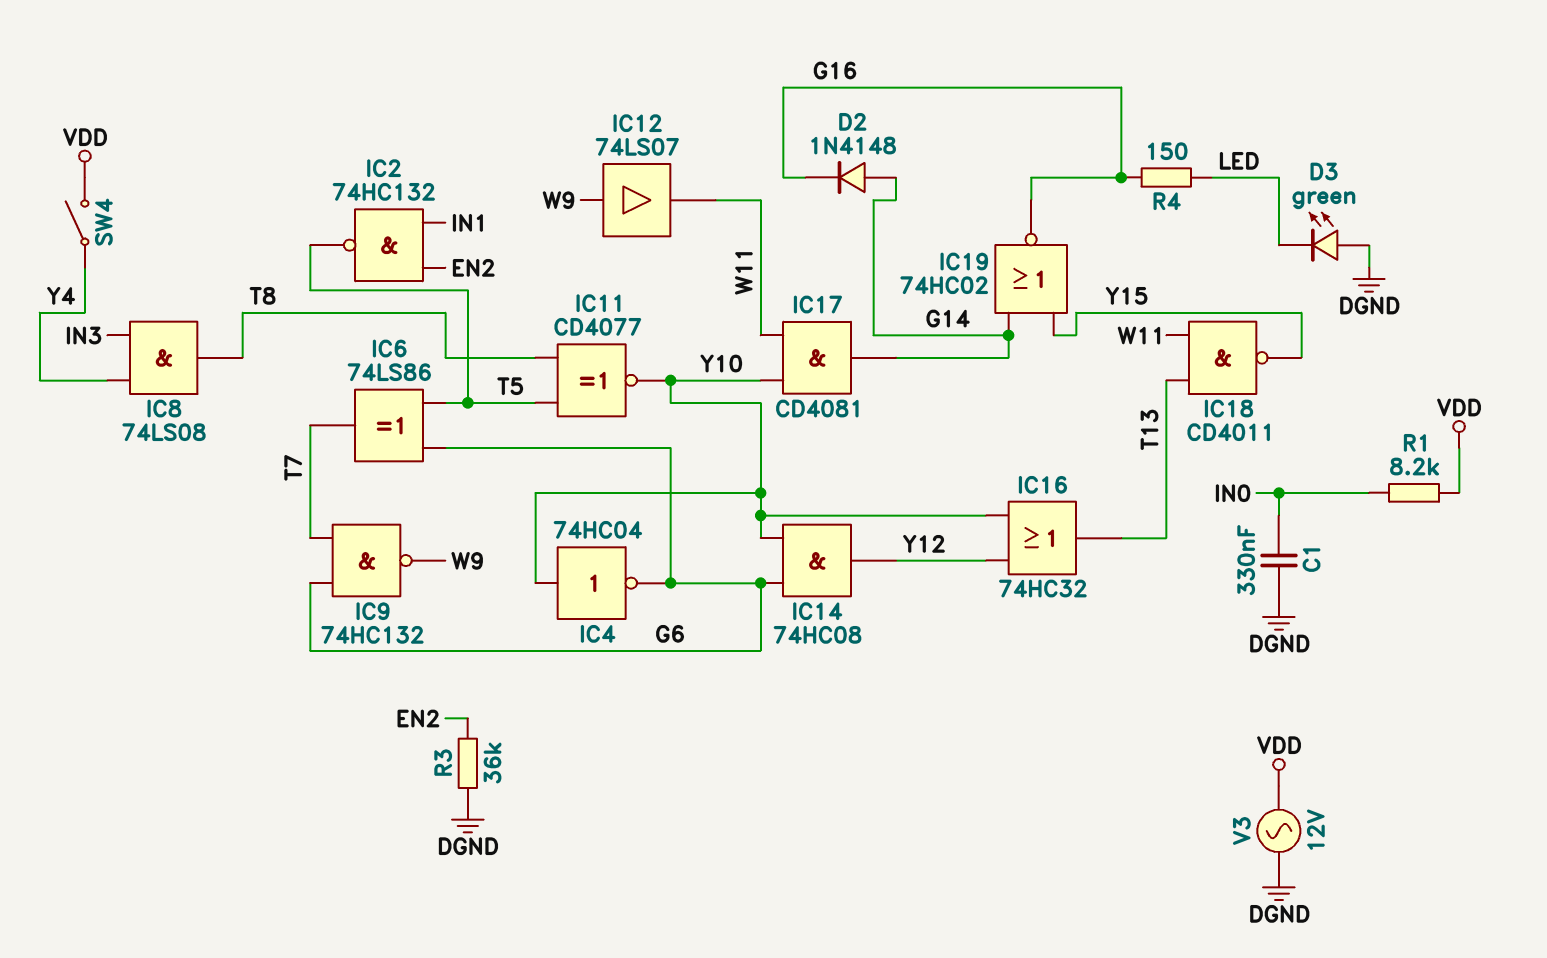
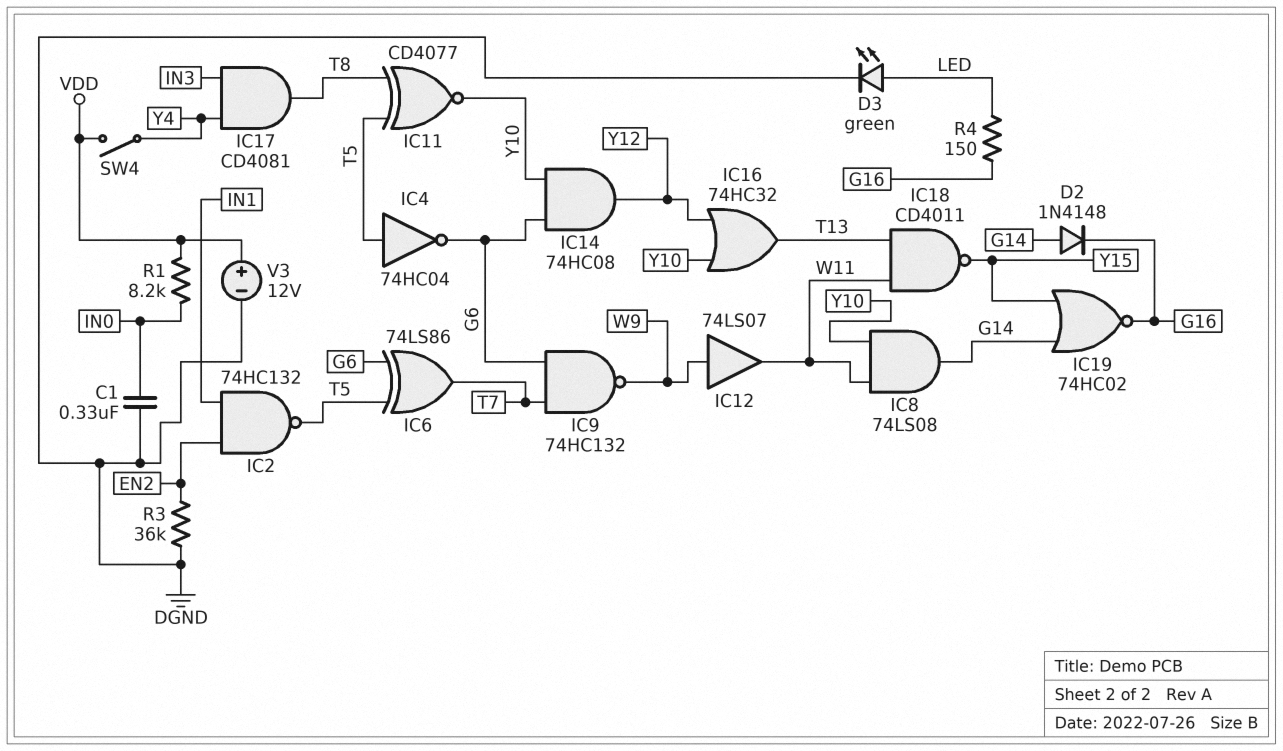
D3: LED green (A DGND, K LED) -> LED green (A LED, K DGND)
IC4: NOT 74HC04 (in Y10, out G6) -> NOT 74HC04 (in T5, out G6)
IC8: AND 74LS08 (in IN3, in Y4, out T8) -> AND 74LS08 (in W11, in Y10, out G14)
IC17: AND CD4081 (in W11, in Y10, out G14) -> AND CD4081 (in IN3, in Y4, out T8)
V3: AC 12V (DGND, VDD) -> 12V (plus VDD, minus DGND)

